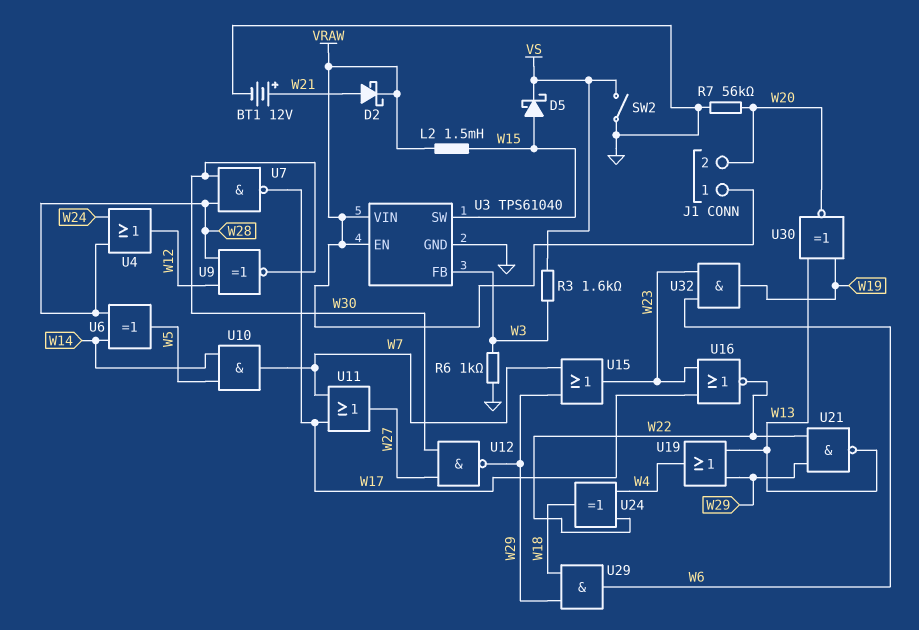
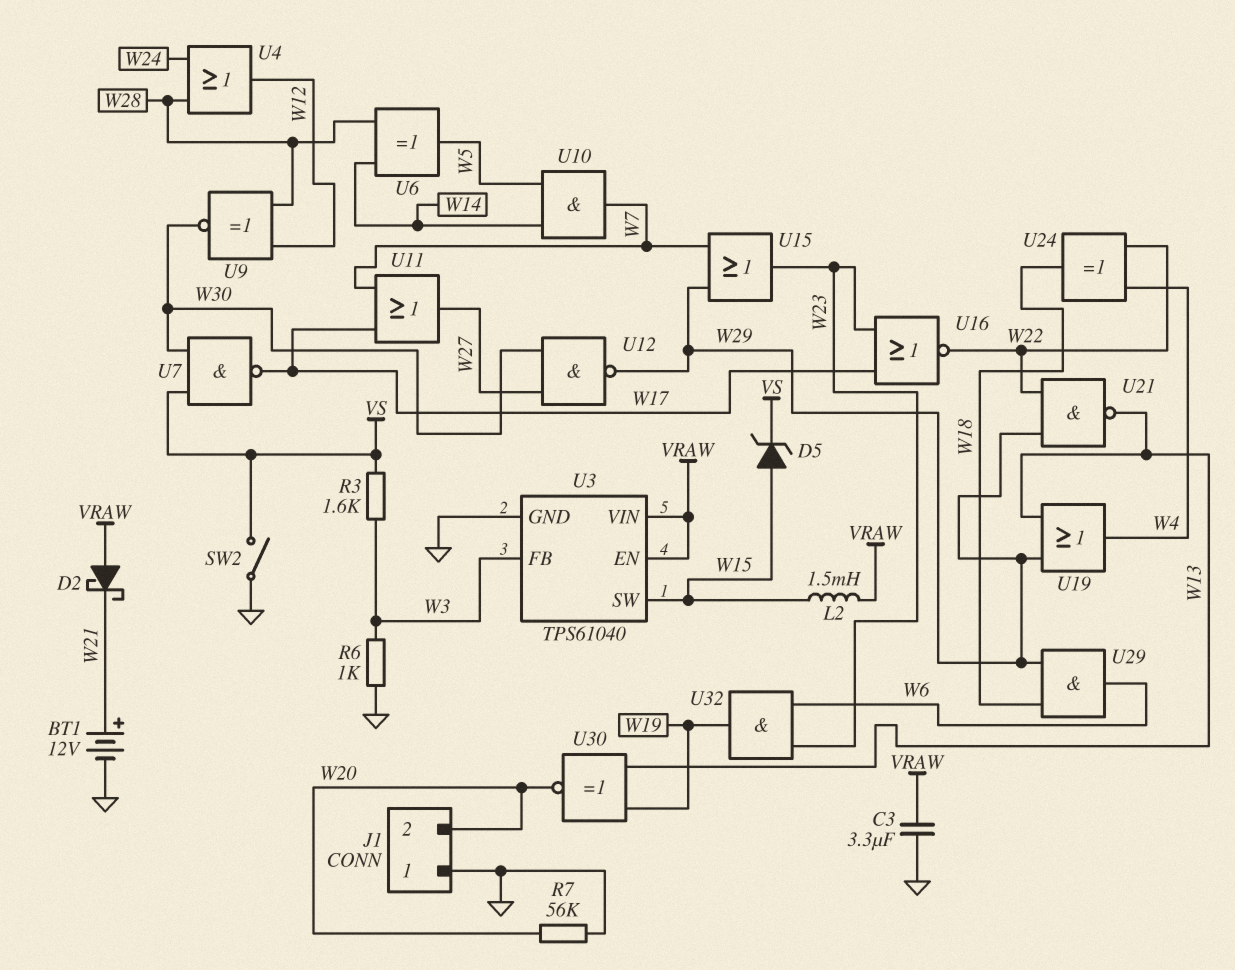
C3: none -> 3.3uF (GND, VRAW)
D2: schottky (A W21, K VRAW) -> schottky (A VRAW, K W21)
D5: schottky (A W15, K VS) -> zener (A W15, K VS)
J1 pin 1: VRAW -> GND
U7: NAND (in W28, in W30, out W17) -> NAND (in VS, in W30, out W17)

